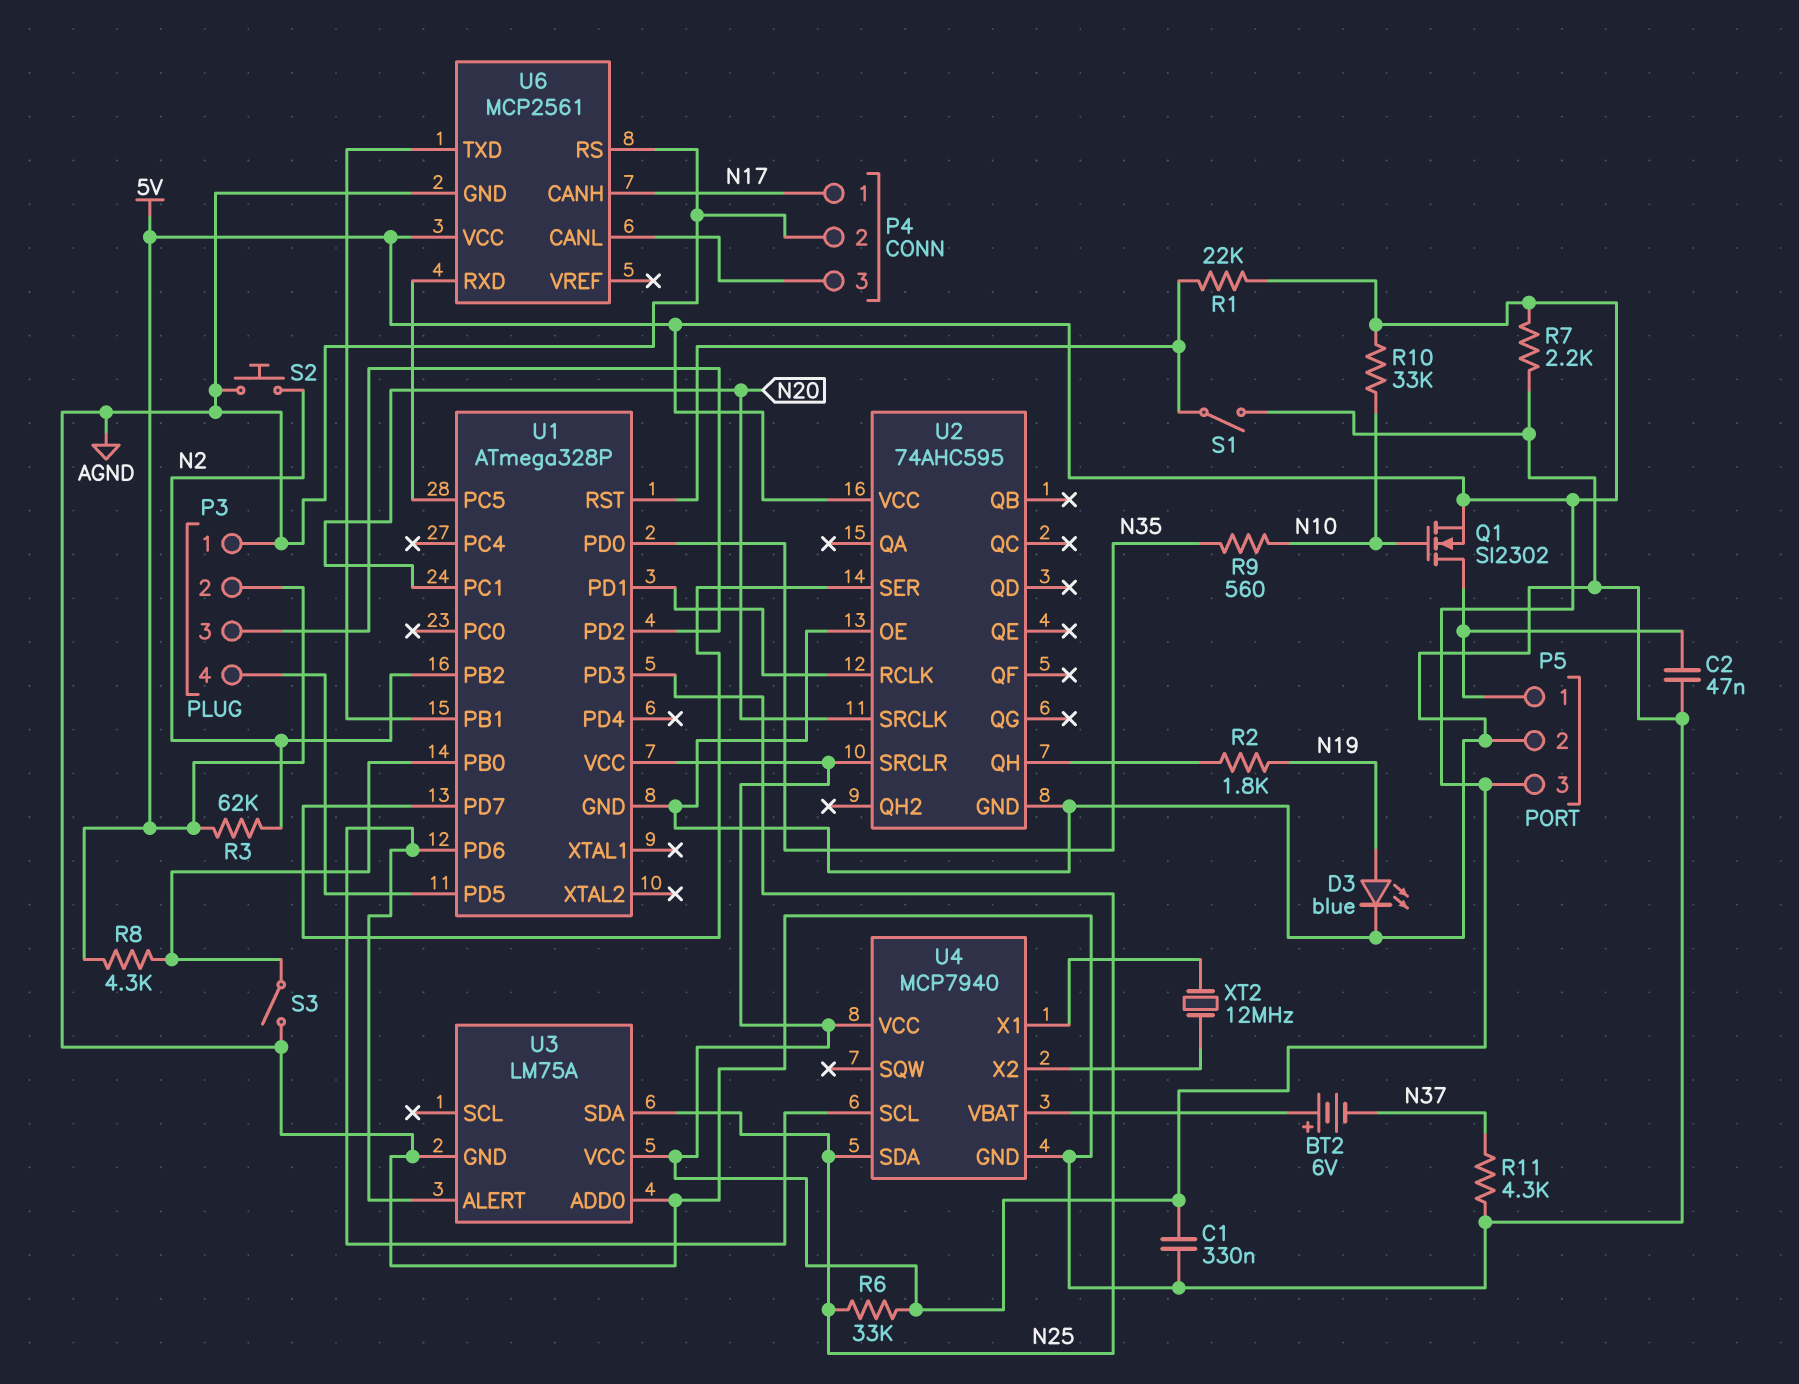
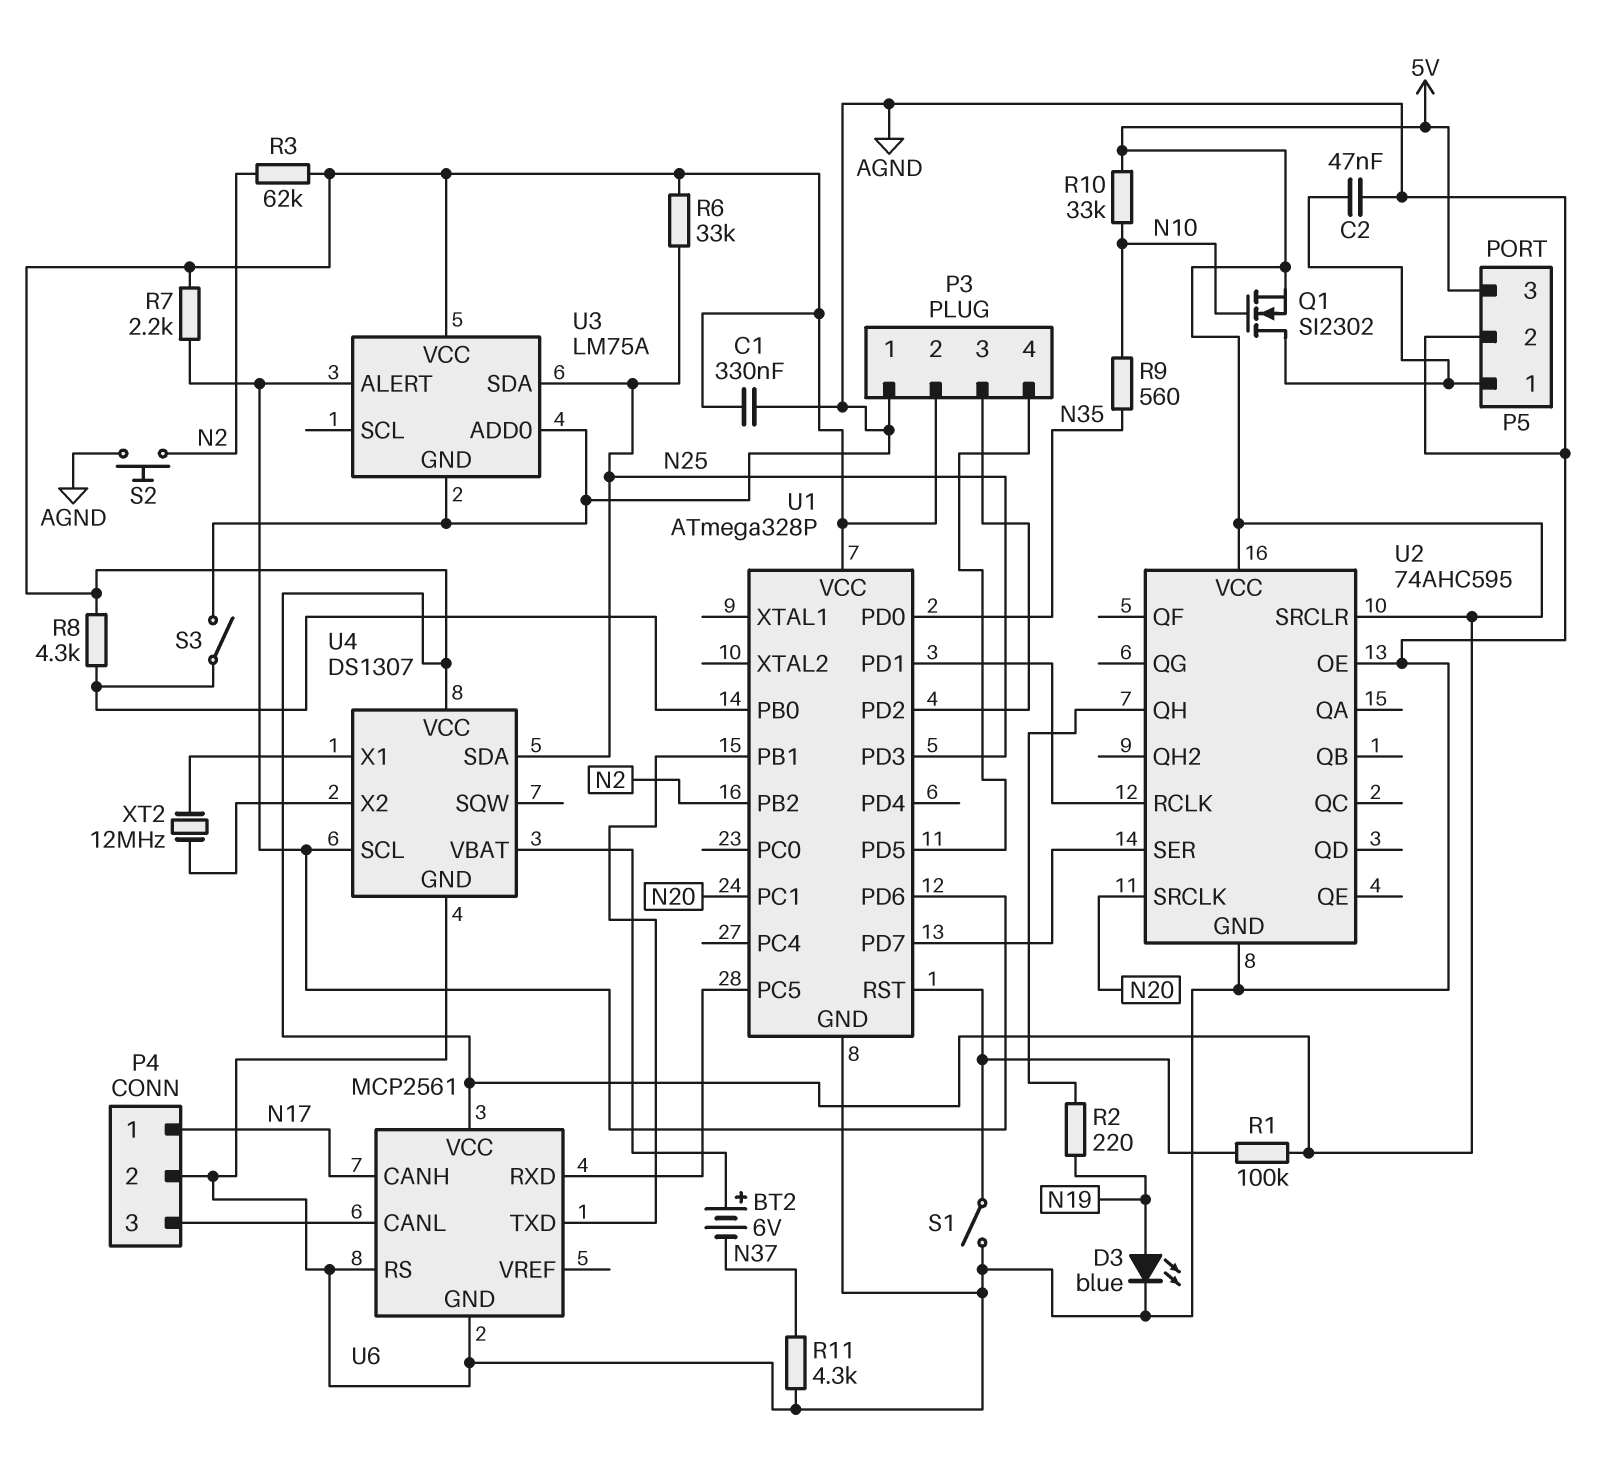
R1: 22k (5V, U1/RST) -> 100k (5V, U1/RST)
R2: 1.8k (N19, U2/QH) -> 220 (N19, U2/QH)
R7: 2.2k (5V, AGND) -> 2.2k (5V, U1/PD6)
U4: MCP7940 -> DS1307

